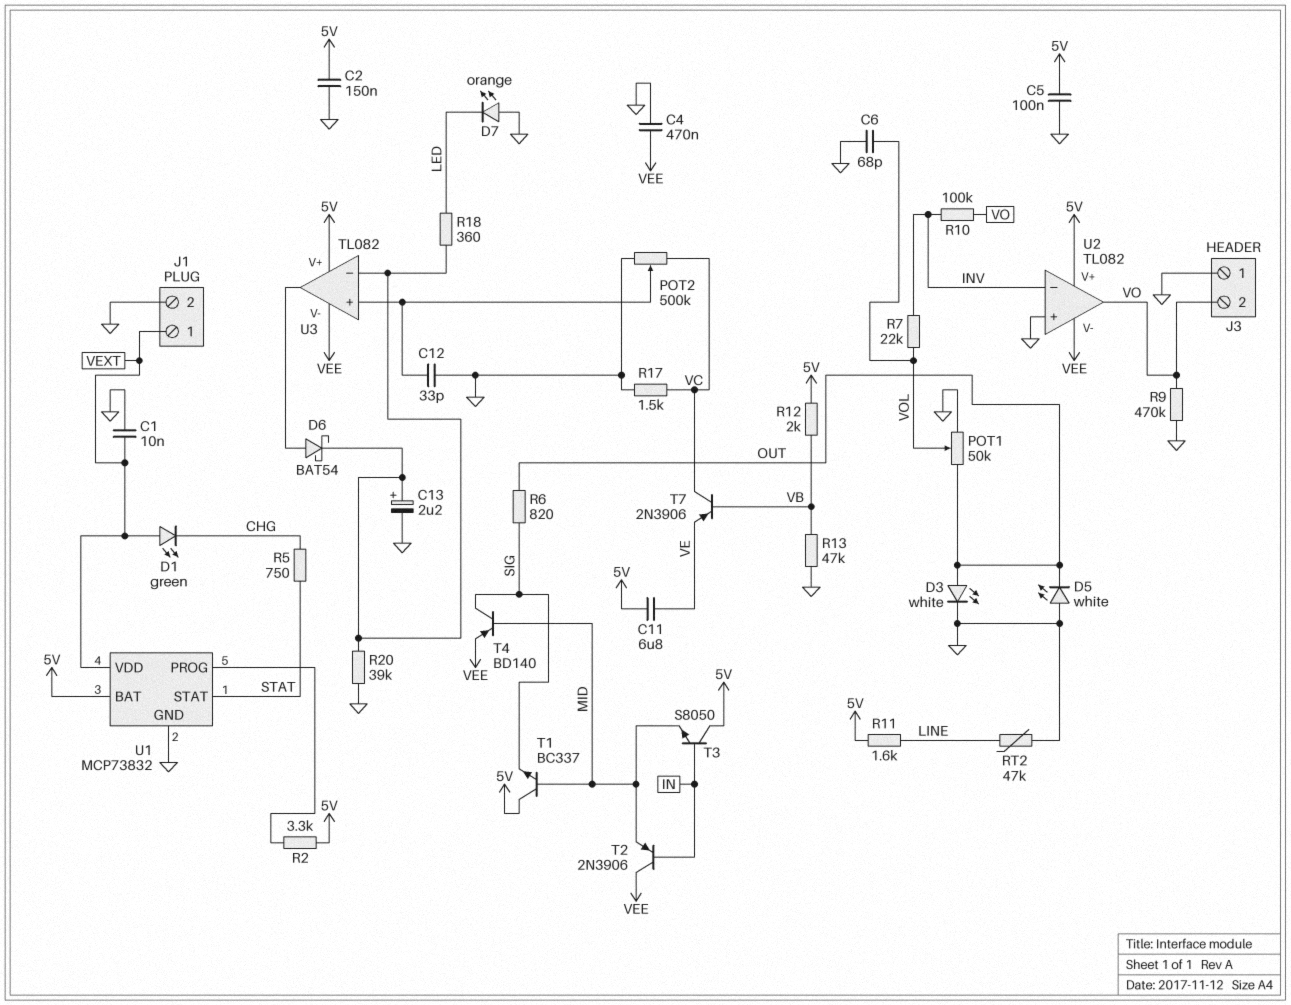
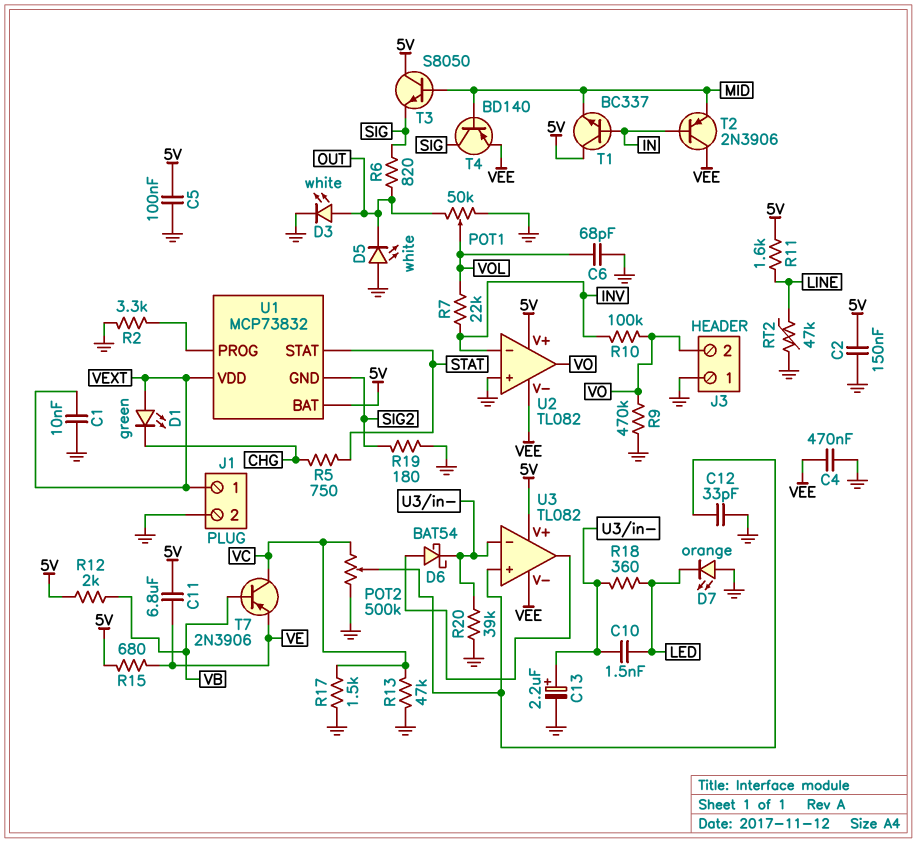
C10: none -> 1.5nF (LED, U3/in-)
R2: 3.3k (5V, U1/PROG) -> 3.3k (GND, U1/PROG)
R13: 47k (GND, VB) -> 47k (GND, VC)
R15: none -> 680 (5V, VE)
R19: none -> 180 (GND, SIG2)
T1: NPN BC337 (B MID, C 5V, E SIG) -> NPN BC337 (B IN, C 5V, E MID)
T3: NPN S8050 (B IN, C 5V, E MID) -> NPN S8050 (B MID, C 5V, E SIG)
U1 pin GND: GND -> SIG2

